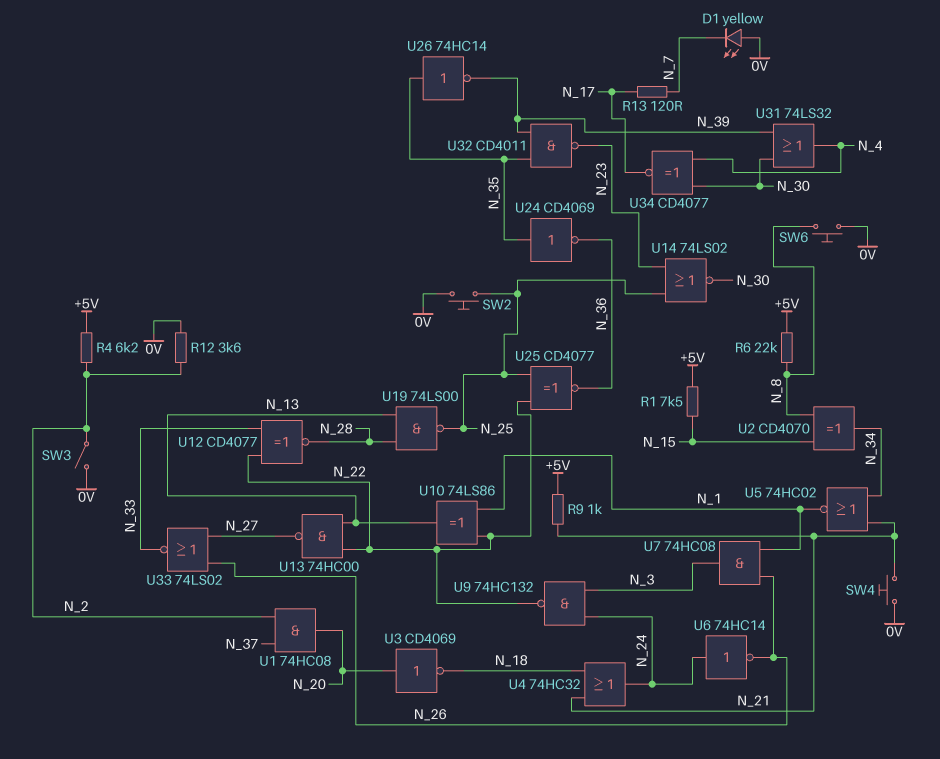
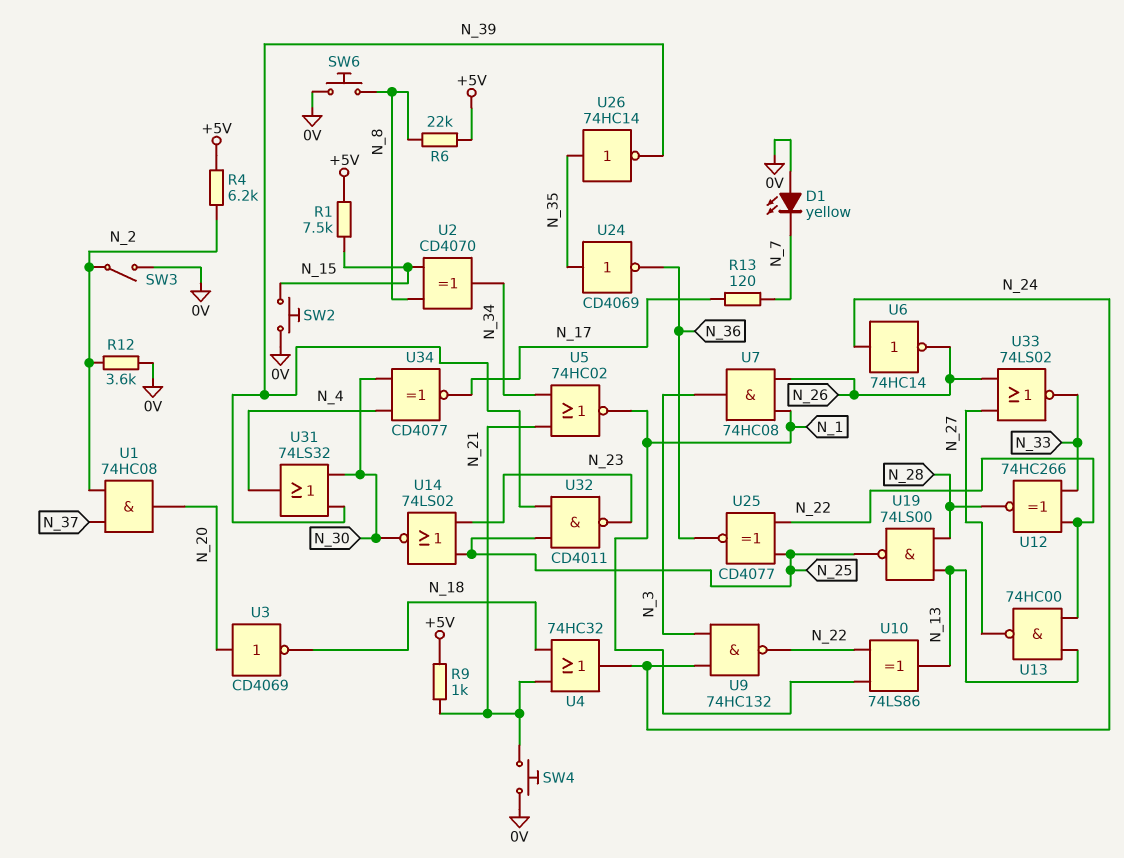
SW2: button (0V, N_25) -> button (0V, N_15)
U12: XNOR CD4077 (in N_22, in N_33, out N_28) -> XNOR 74HC266 (in N_22, in N_33, out N_28)
U32: NAND CD4011 (in N_35, in N_39, out N_23) -> NAND CD4011 (in N_25, in N_39, out N_23)

